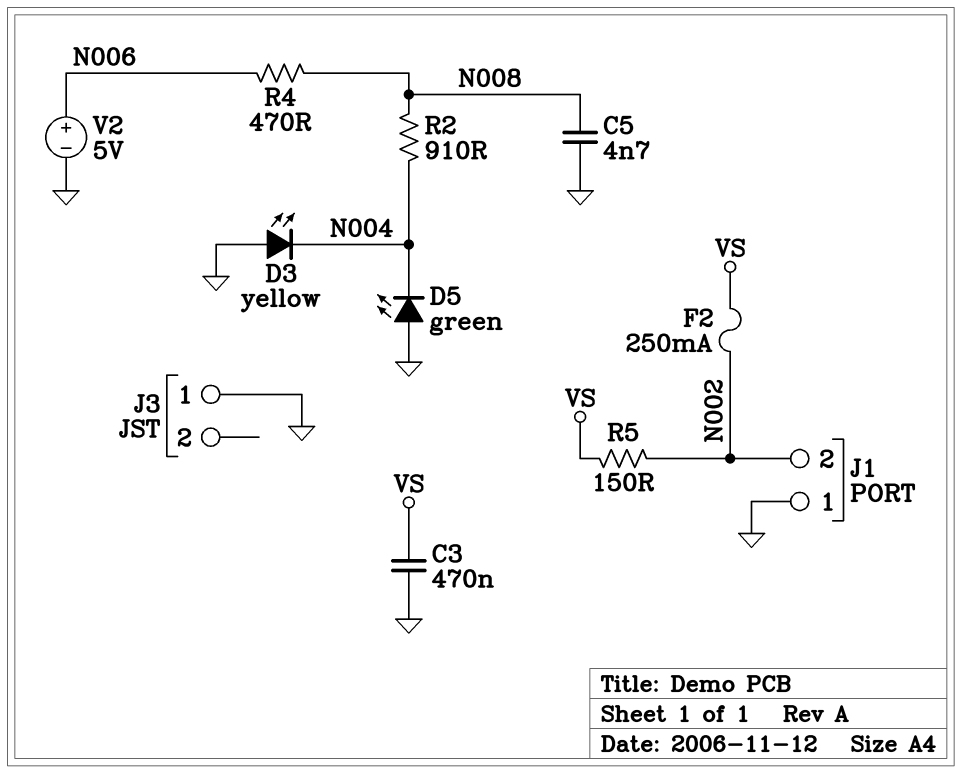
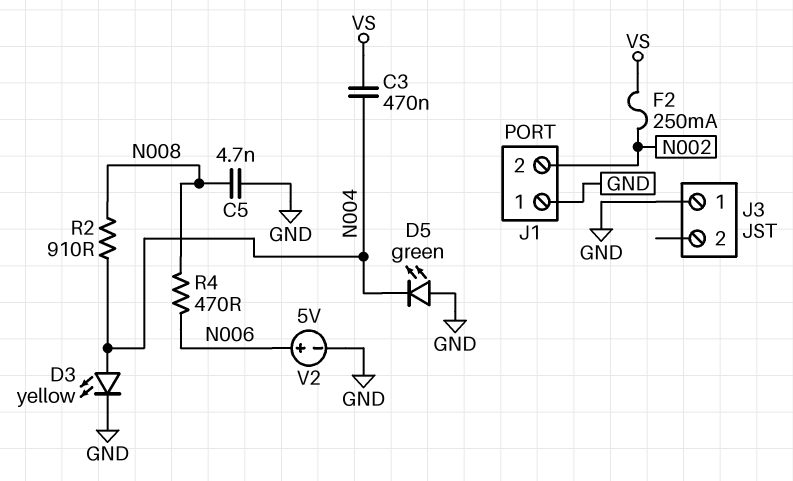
C3: 470nF (GND, VS) -> 470nF (N004, VS)
D3: LED yellow (A GND, K N004) -> LED yellow (A N004, K GND)
R5: 150 (N002, VS) -> none

